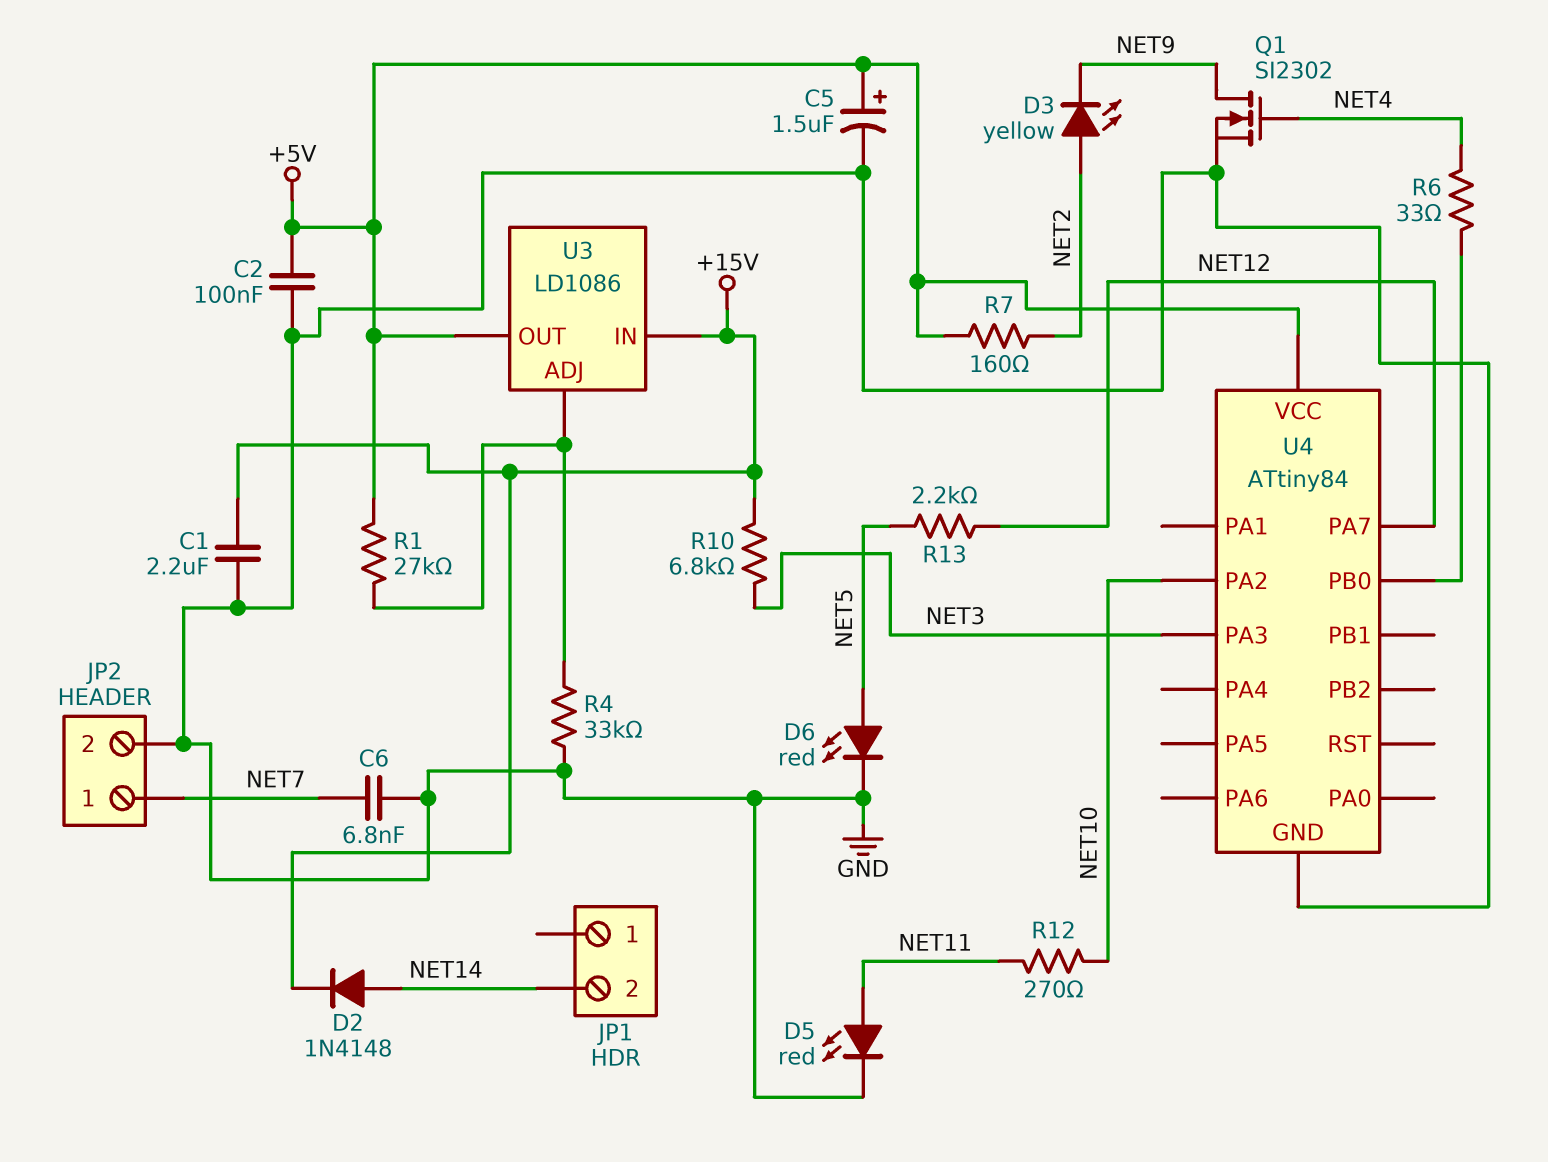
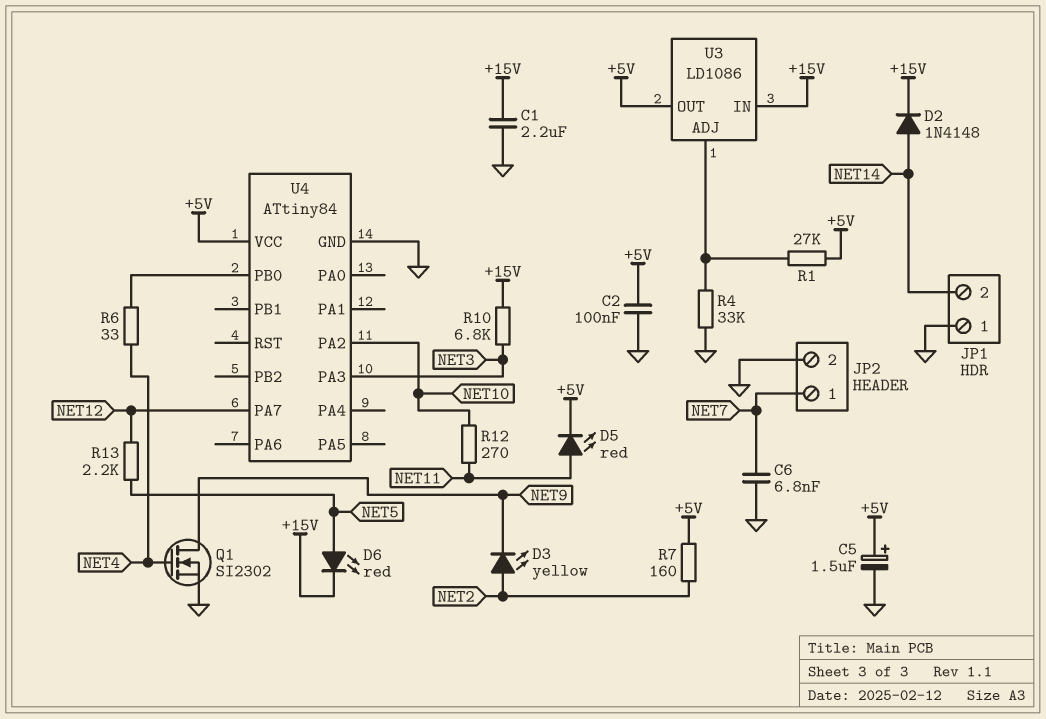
D5: LED red (A NET11, K GND) -> LED red (A NET11, K +5V)
D6: LED red (A NET5, K GND) -> LED red (A NET5, K +15V)
JP1 pin 1: none -> GND

